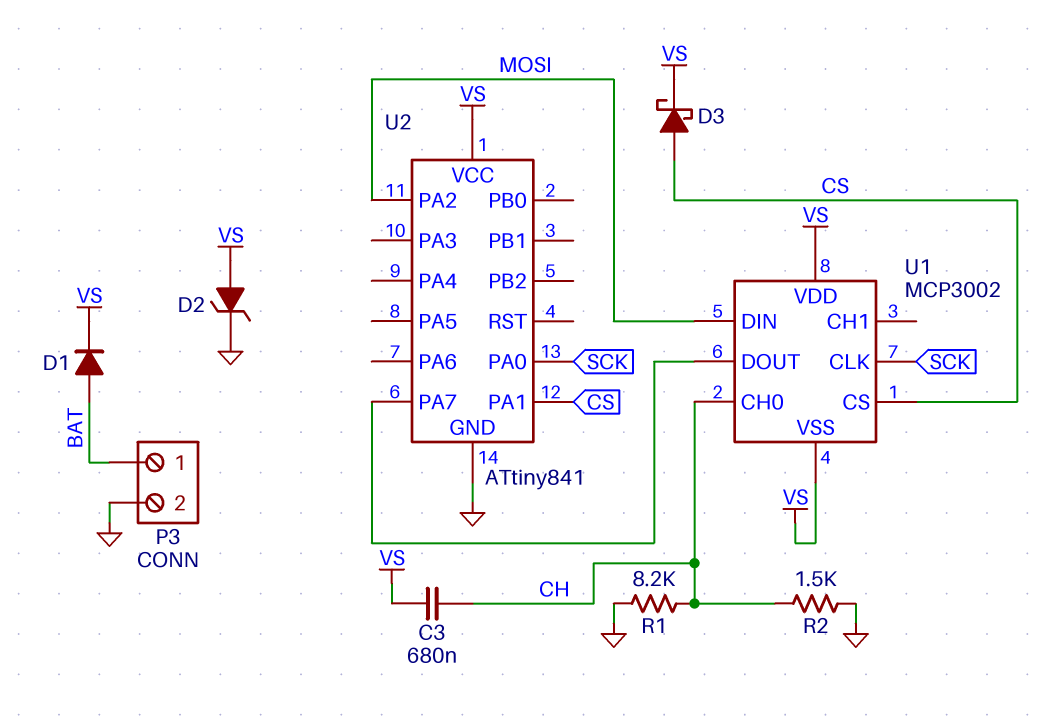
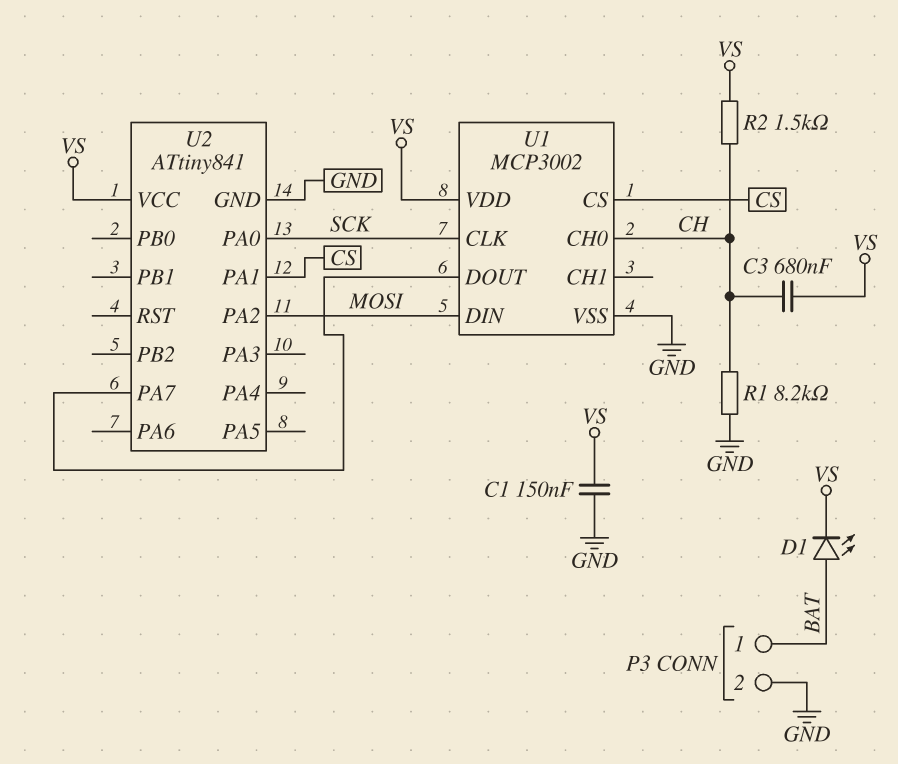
C1: none -> 150nF (GND, VS)
D1: diode (A BAT, K VS) -> LED (A BAT, K VS)
D2: zener (A VS, K GND) -> none
D3: schottky (A CS, K VS) -> none
R2: 1.5k (CH, GND) -> 1.5k (CH, VS)
U1 pin VSS: VS -> GND

